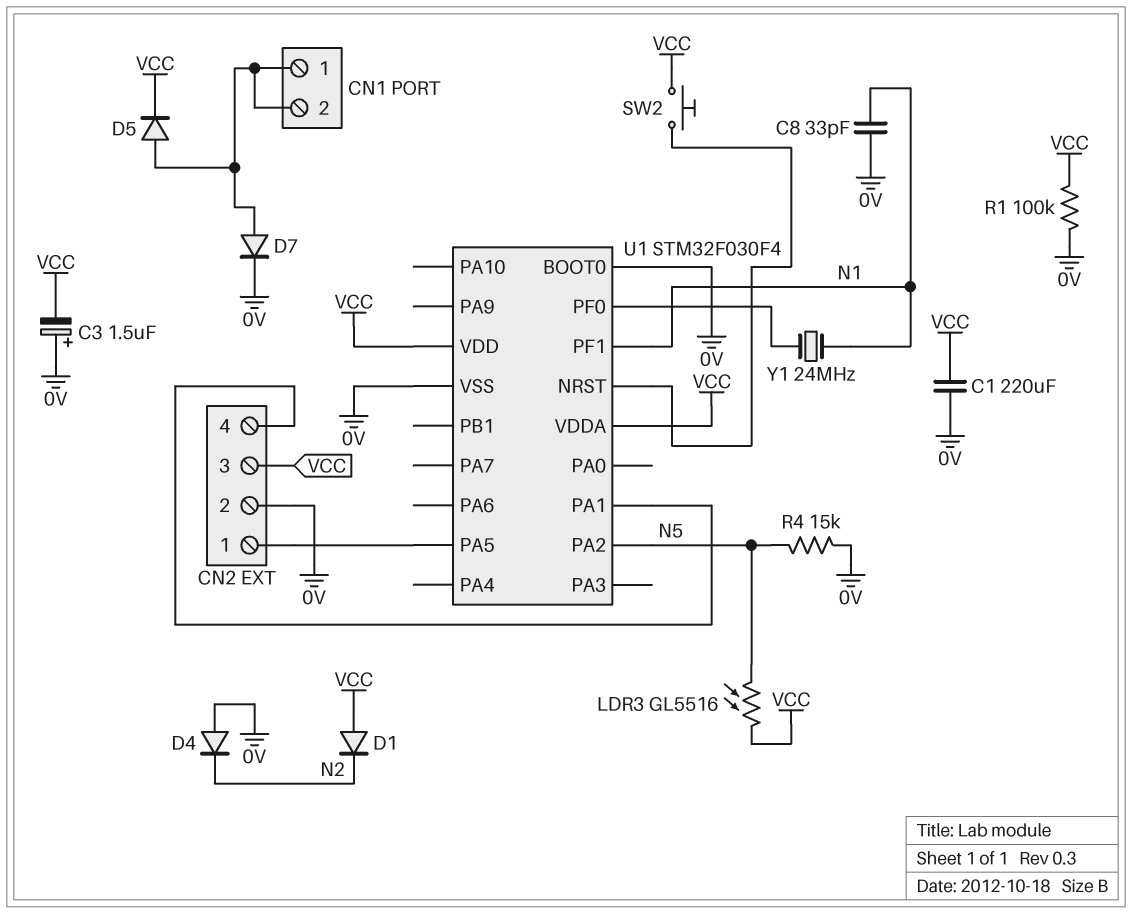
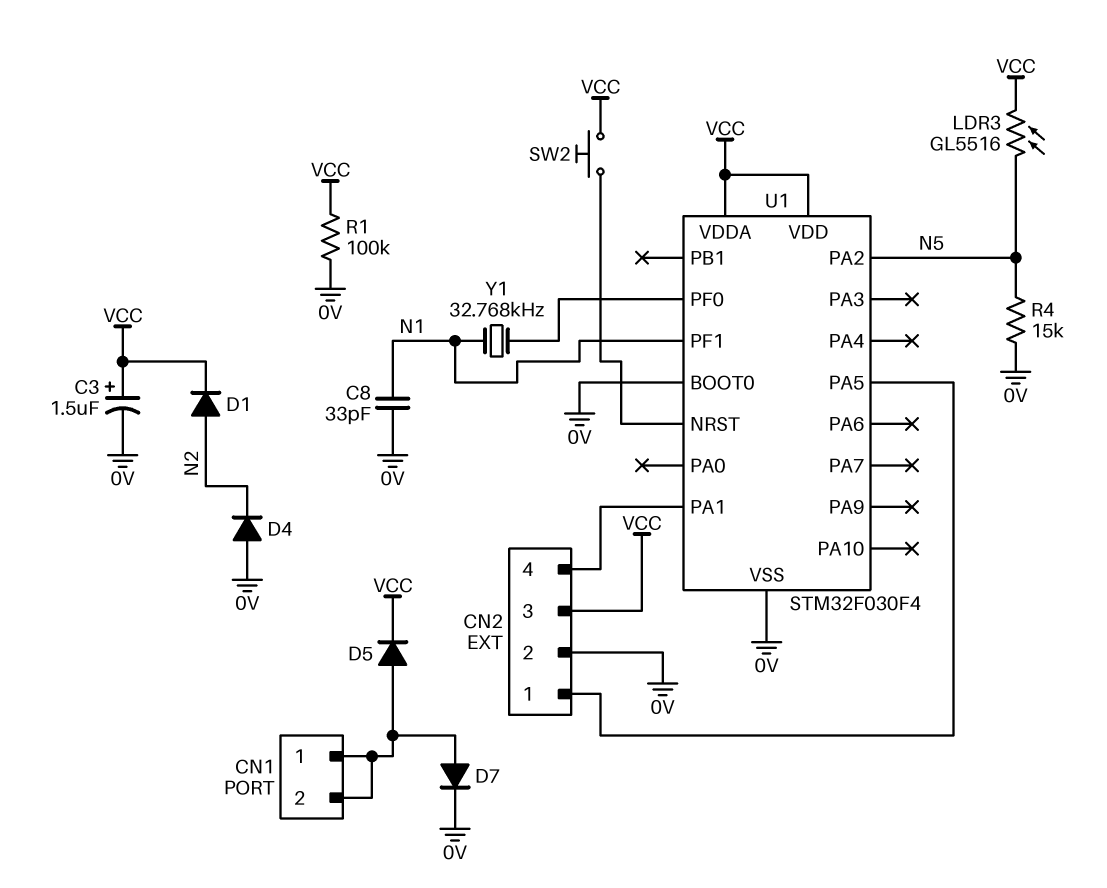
C1: 220uF (0V, VCC) -> none
C3: 1.5uF (plus 0V, minus VCC) -> 1.5uF (plus VCC, minus 0V)
D1: diode (A VCC, K N2) -> diode (A N2, K VCC)
Y1: 24MHz (N1, U1/PF0) -> 32.768kHz (N1, U1/PF0)

